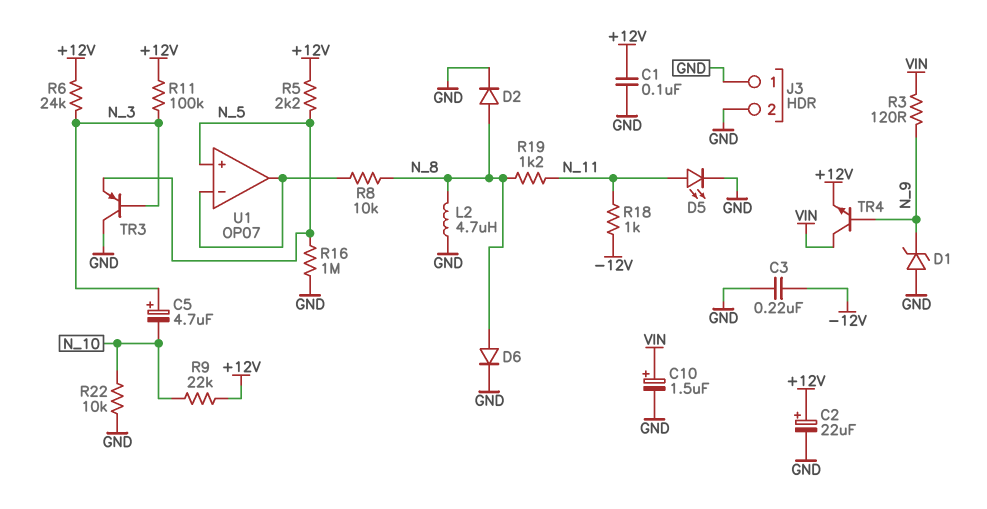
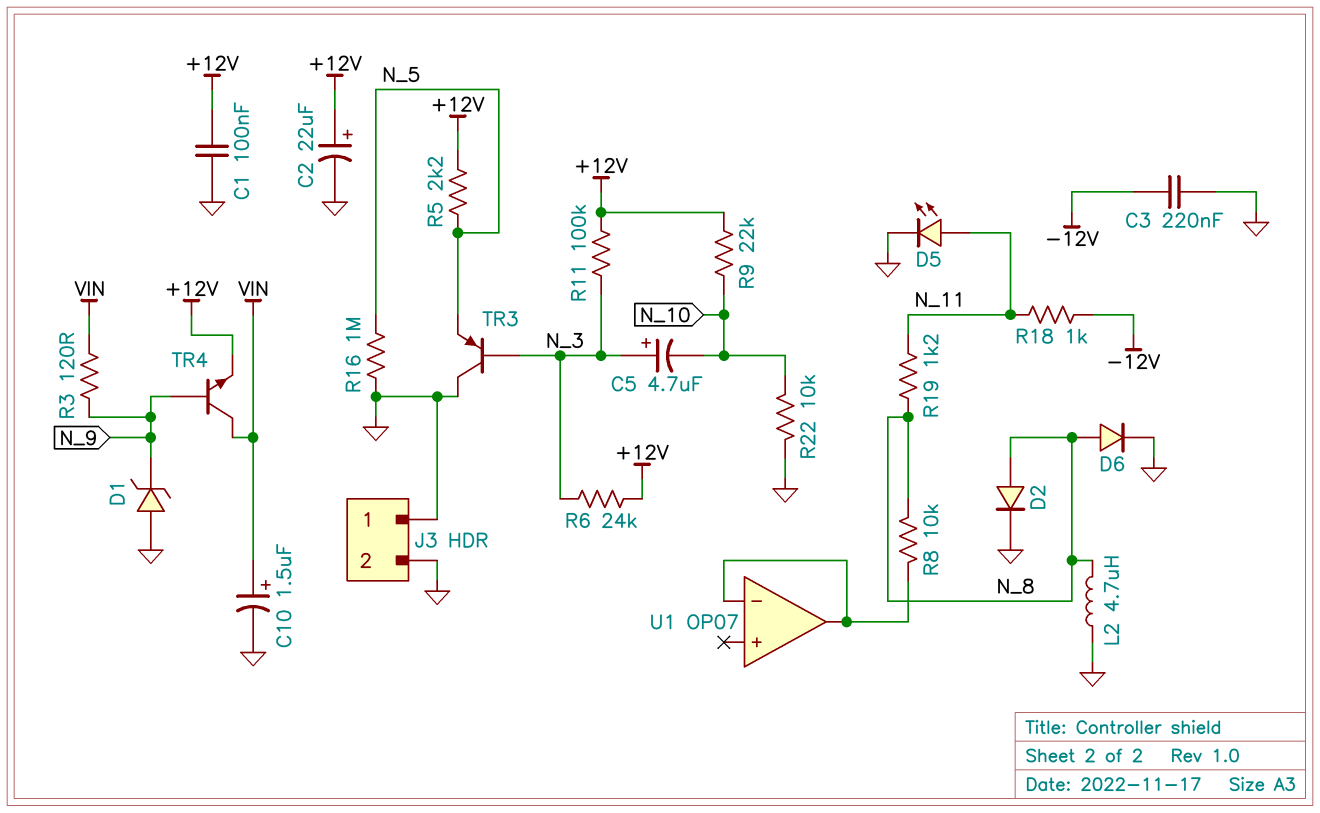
U1 pin in+: N_5 -> none

